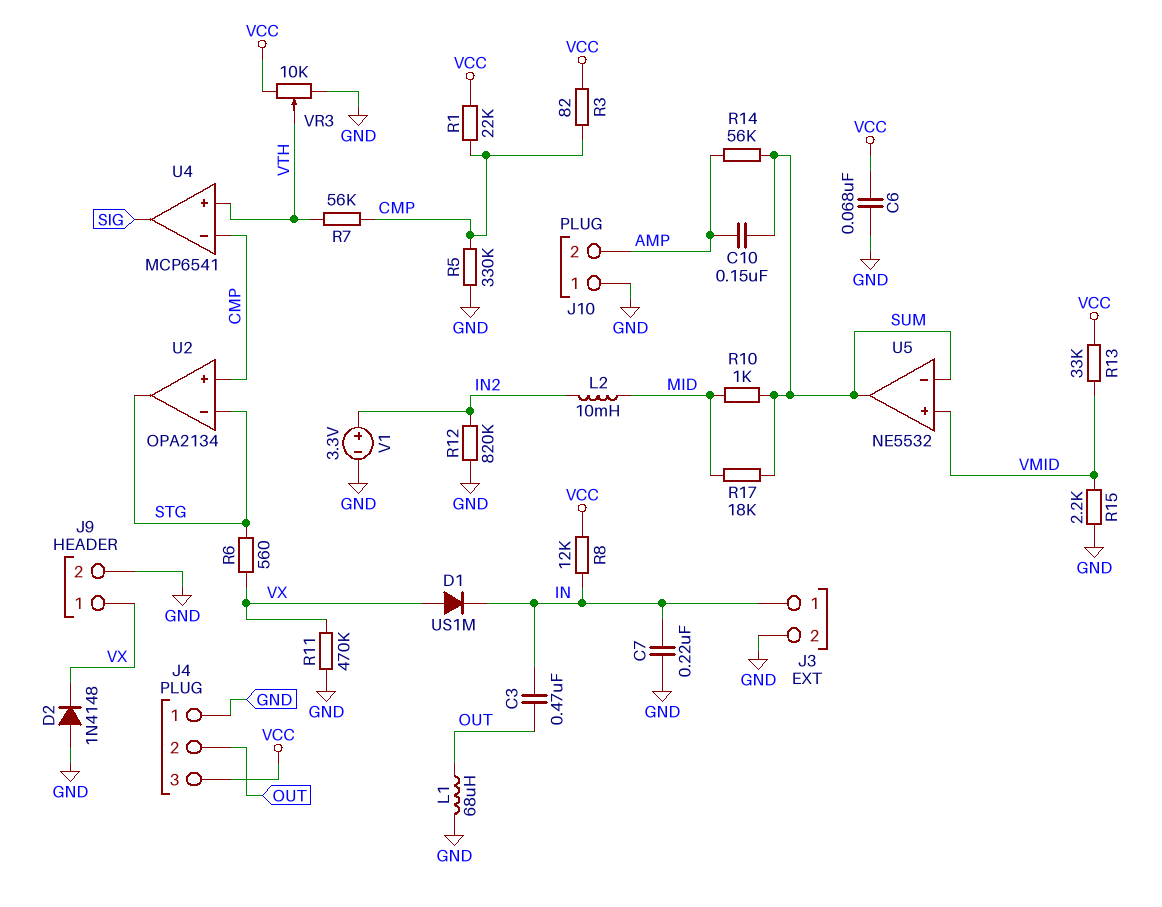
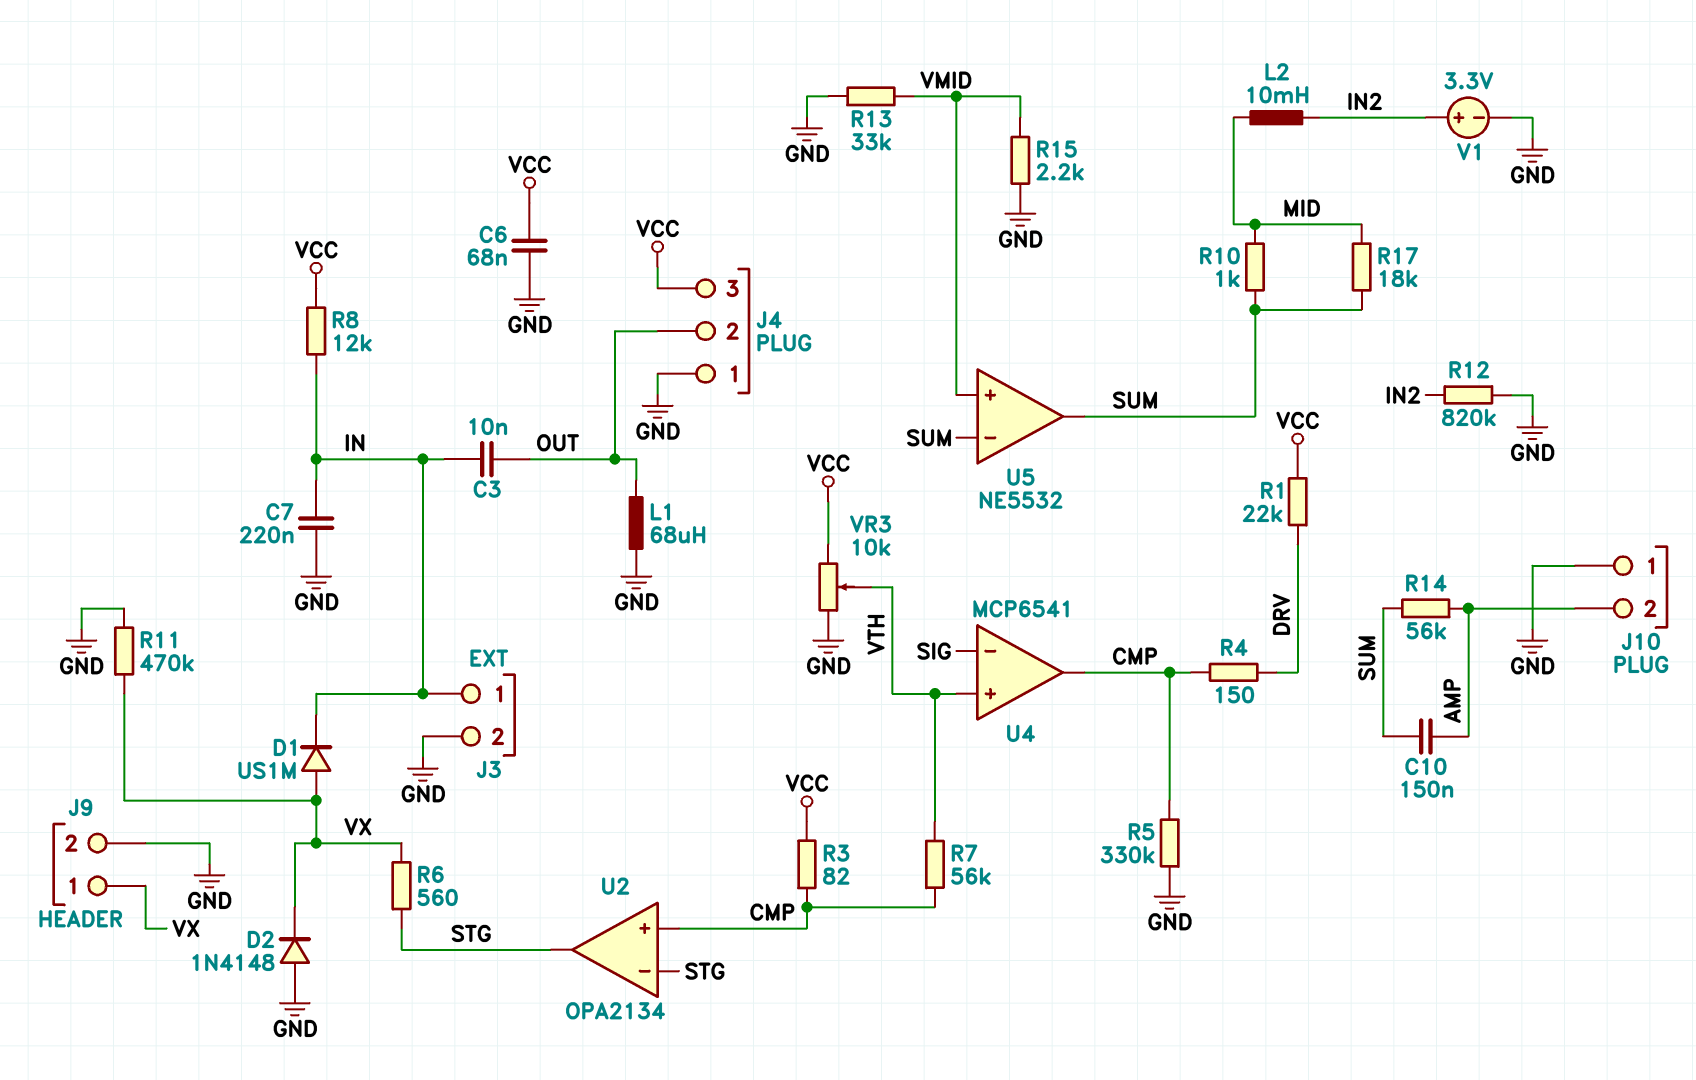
C3: 470nF (IN, OUT) -> 10nF (IN, OUT)
R1: 22k (CMP, VCC) -> 22k (DRV, VCC)
R4: none -> 150 (CMP, DRV)
R13: 33k (VCC, VMID) -> 33k (GND, VMID)
U4 pin in-: CMP -> SIG
U4 pin out: SIG -> CMP

